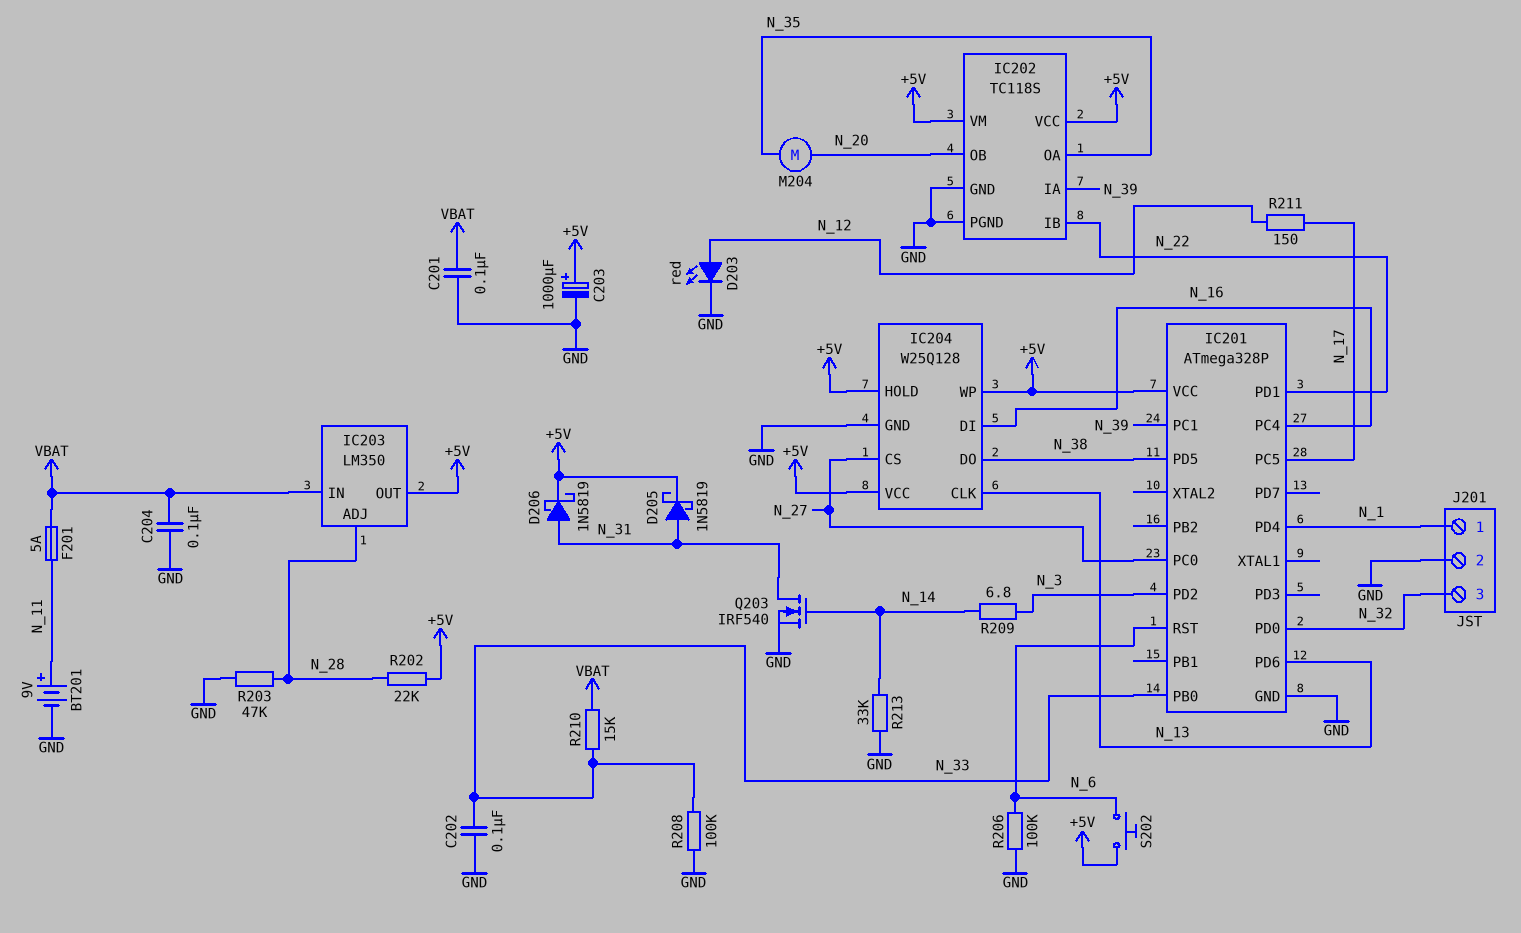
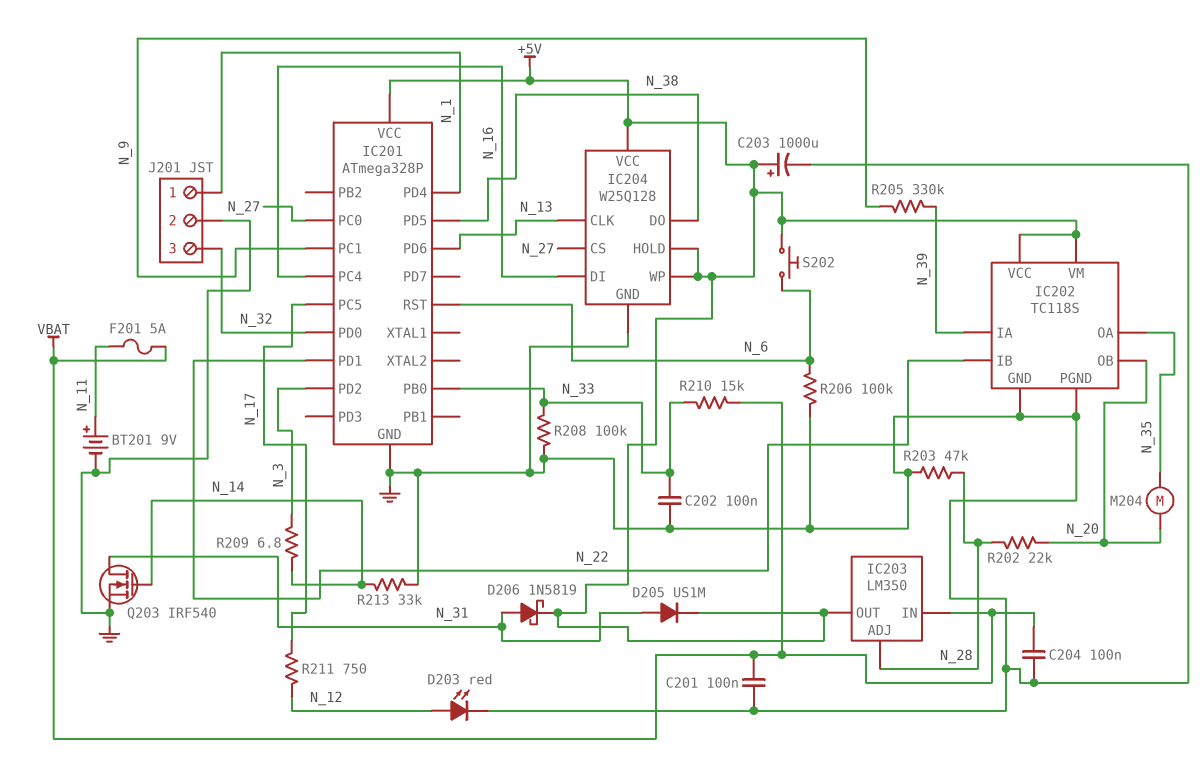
D205: schottky 1N5819 (A N_31, K +5V) -> diode US1M (A N_31, K +5V)
IC201 pin PC1: N_39 -> N_9
R202: 22k (+5V, N_28) -> 22k (N_20, N_28)
R205: none -> 330k (N_9, N_39)
R211: 150 (N_12, N_17) -> 750 (N_12, N_17)

